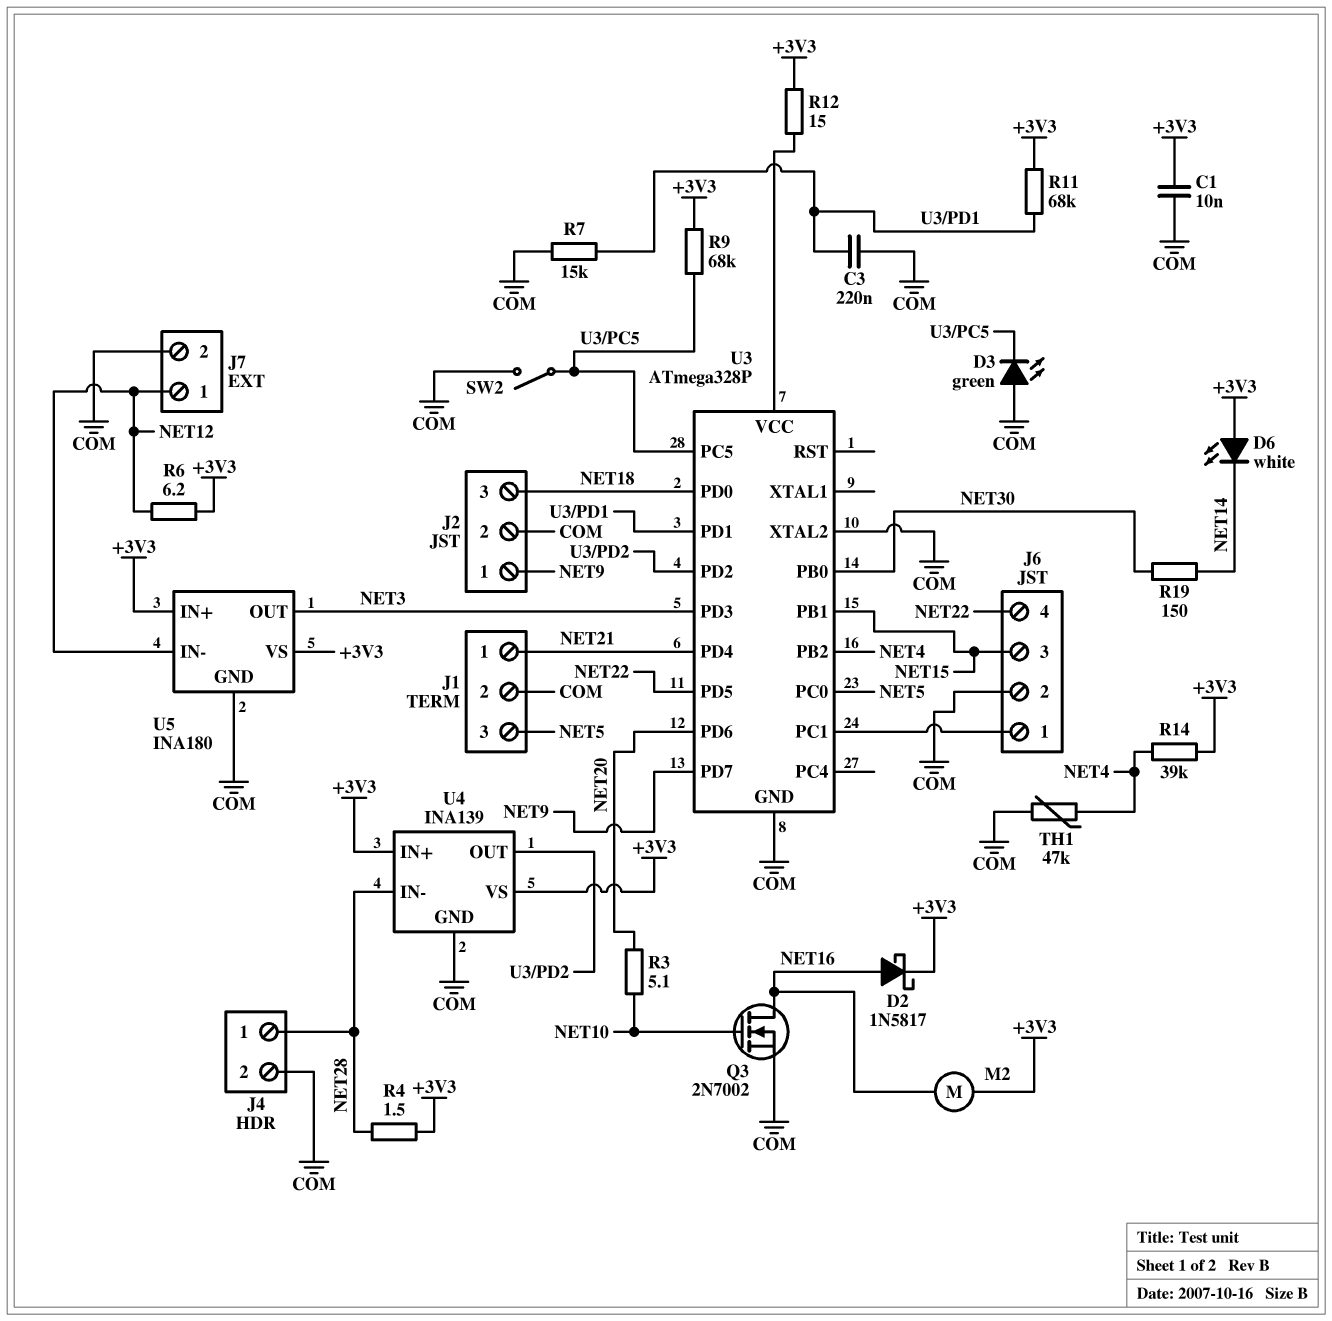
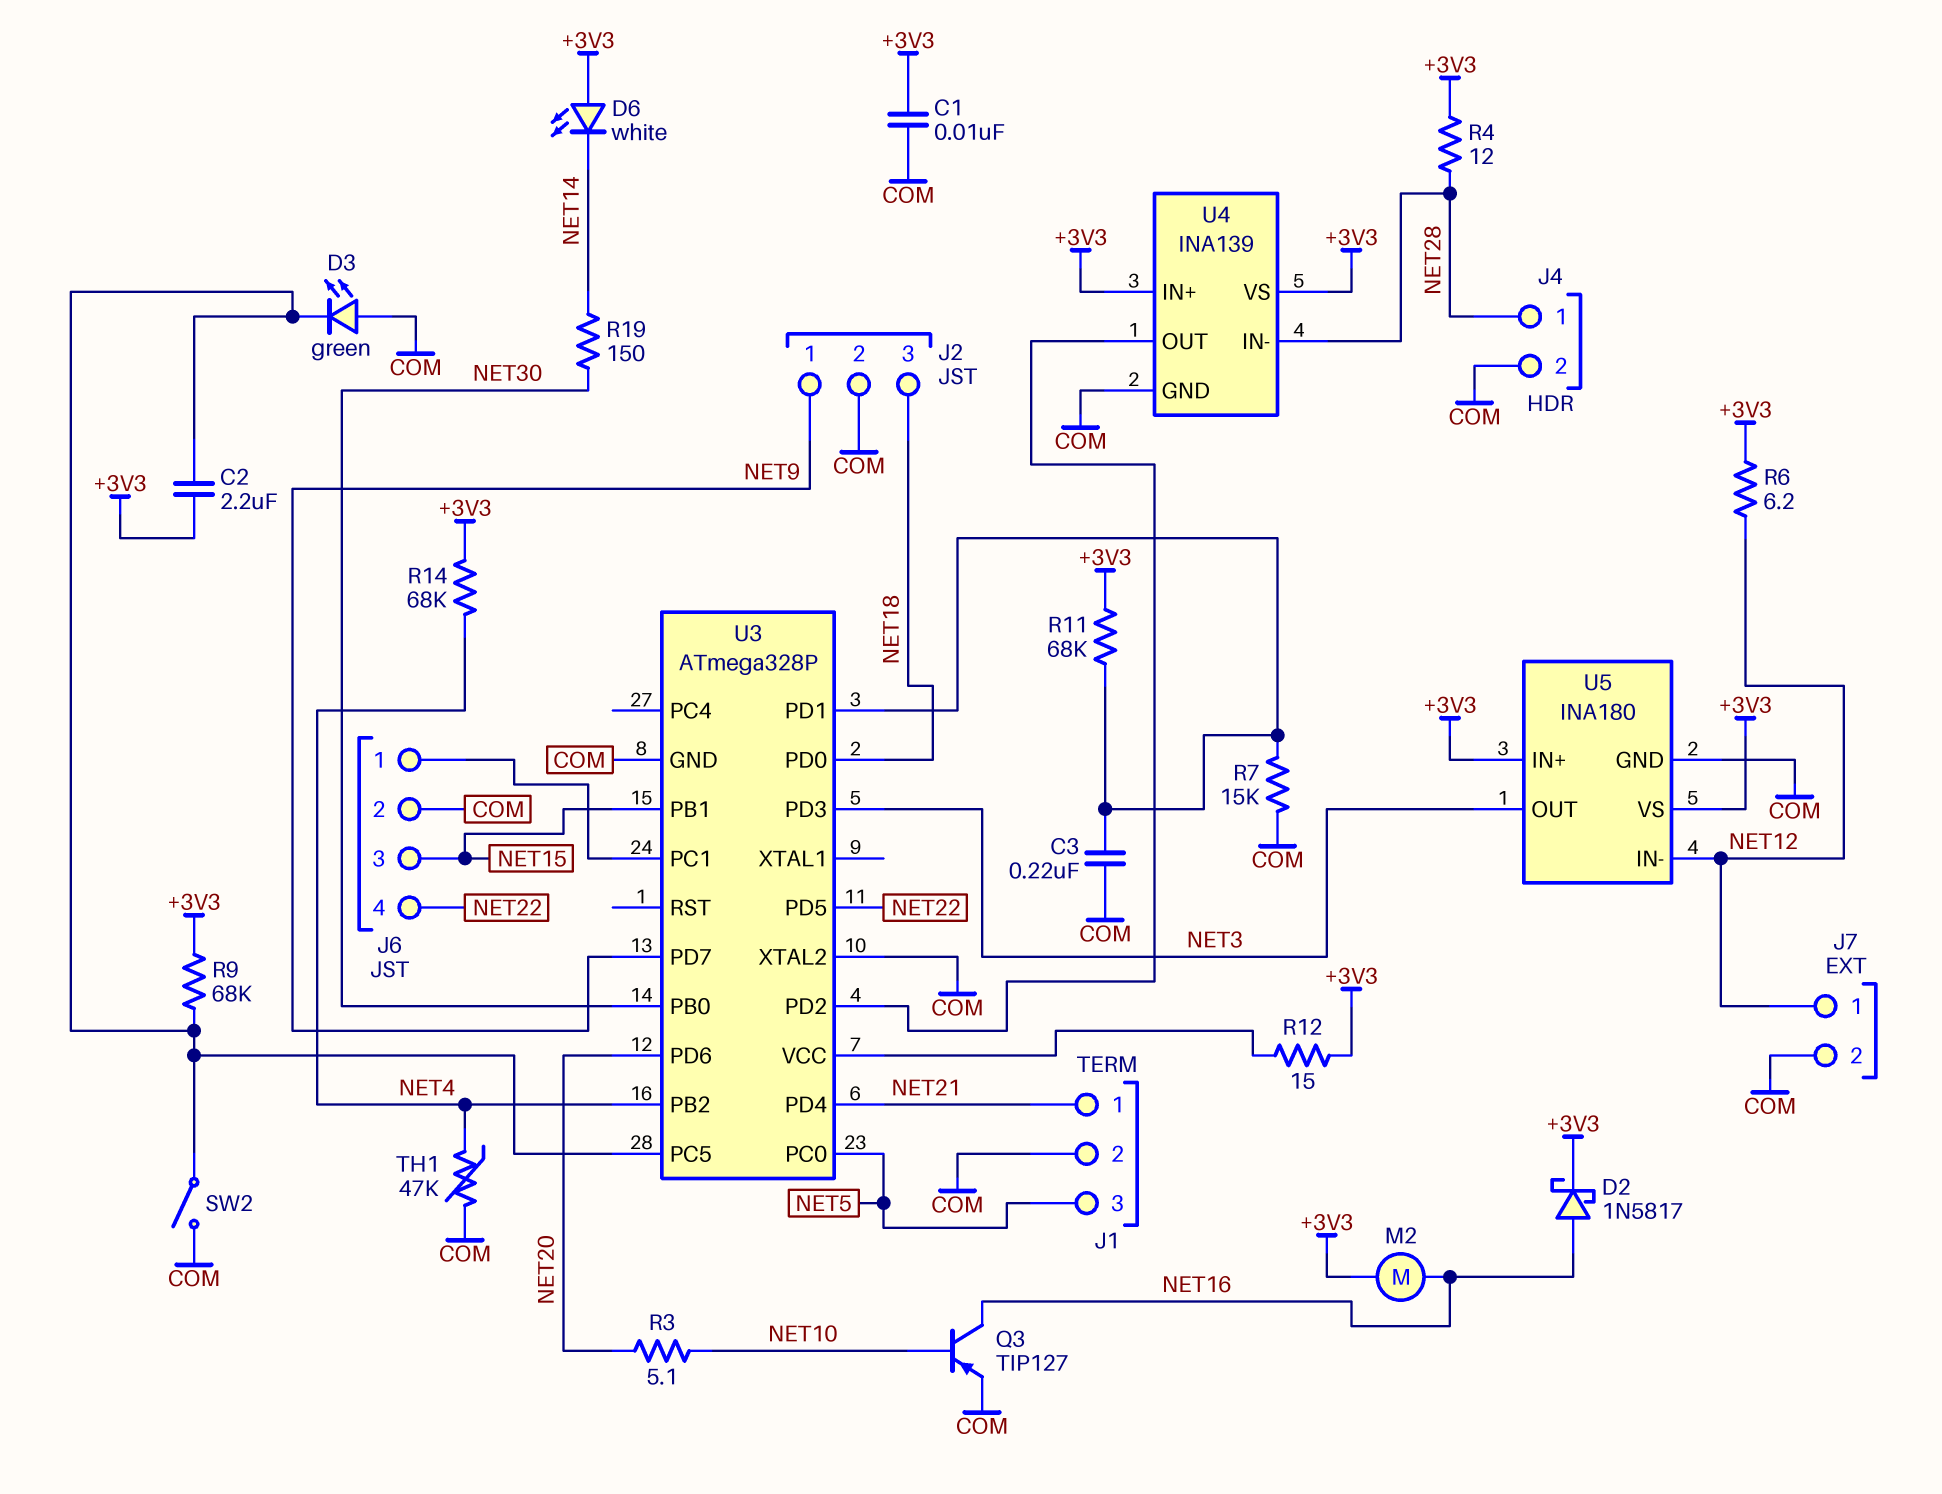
C2: none -> 2.2uF (+3V3, U3/PC5)
Q3: NMOS 2N7002 (G NET10, D NET16, S COM) -> PNP TIP127 (B NET10, C NET16, E COM)
R4: 1.5 (+3V3, NET28) -> 12 (+3V3, NET28)
R14: 39k (+3V3, NET4) -> 68k (+3V3, NET4)

